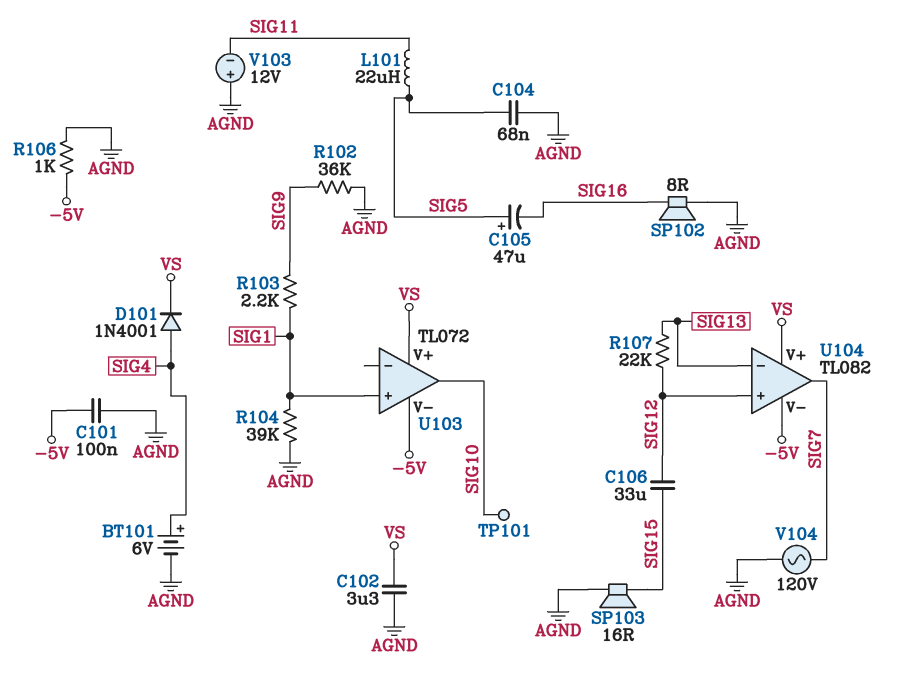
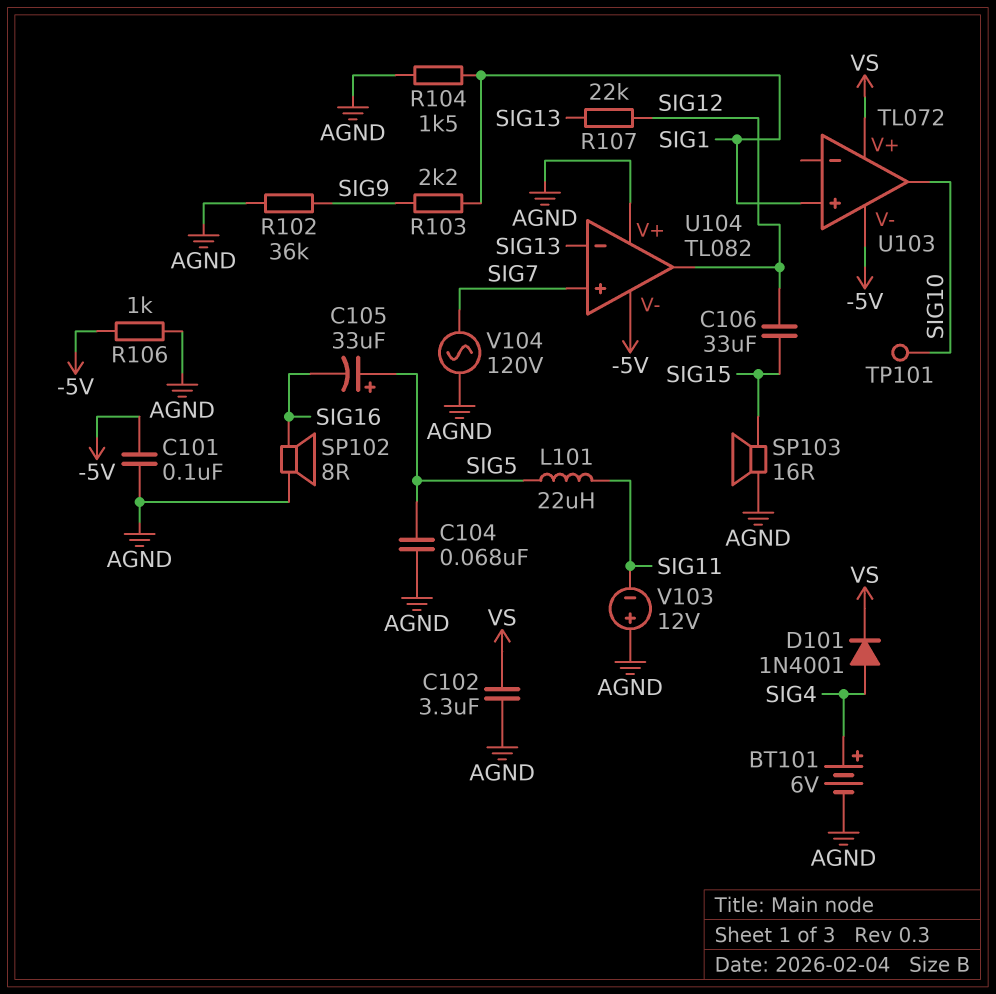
C105: 47uF (plus SIG5, minus SIG16) -> 33uF (plus SIG5, minus SIG16)
R104: 39k (AGND, SIG1) -> 1.5k (AGND, SIG1)
U104 pin V+: VS -> AGND
U104 pin in+: SIG12 -> SIG7
U104 pin out: SIG7 -> SIG12

